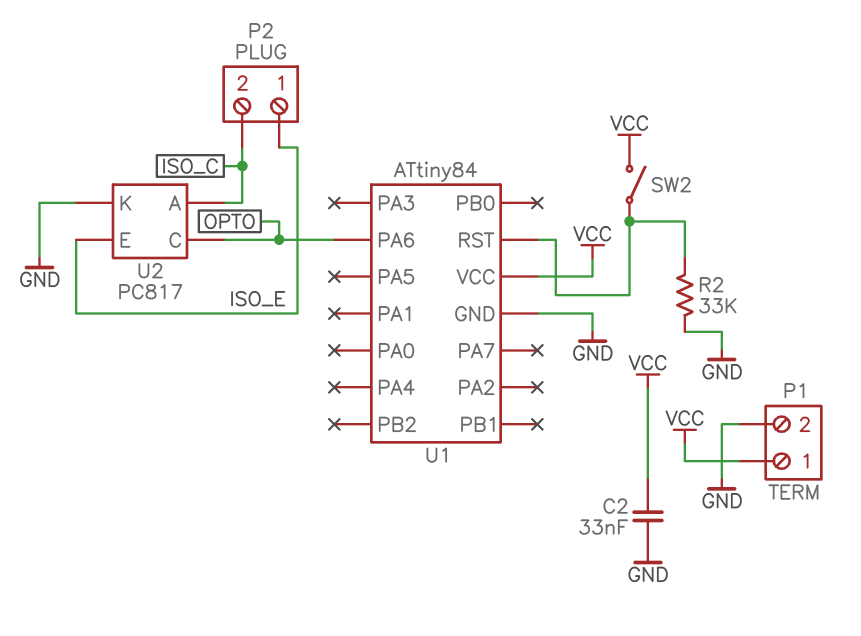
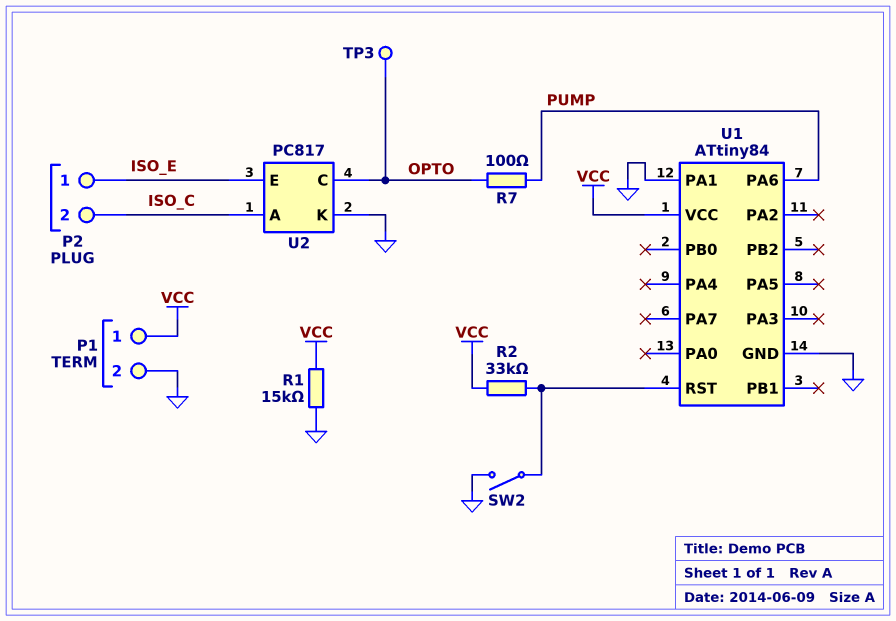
C2: 33nF (GND, VCC) -> none
R1: none -> 15k (GND, VCC)
R2: 33k (GND, U1/RST) -> 33k (U1/RST, VCC)
R7: none -> 100 (OPTO, PUMP)
SW2: switch (U1/RST, VCC) -> switch (GND, U1/RST)
TP3: none -> test point (OPTO)
U1 pin PA1: none -> GND
U1 pin PA6: OPTO -> PUMP

